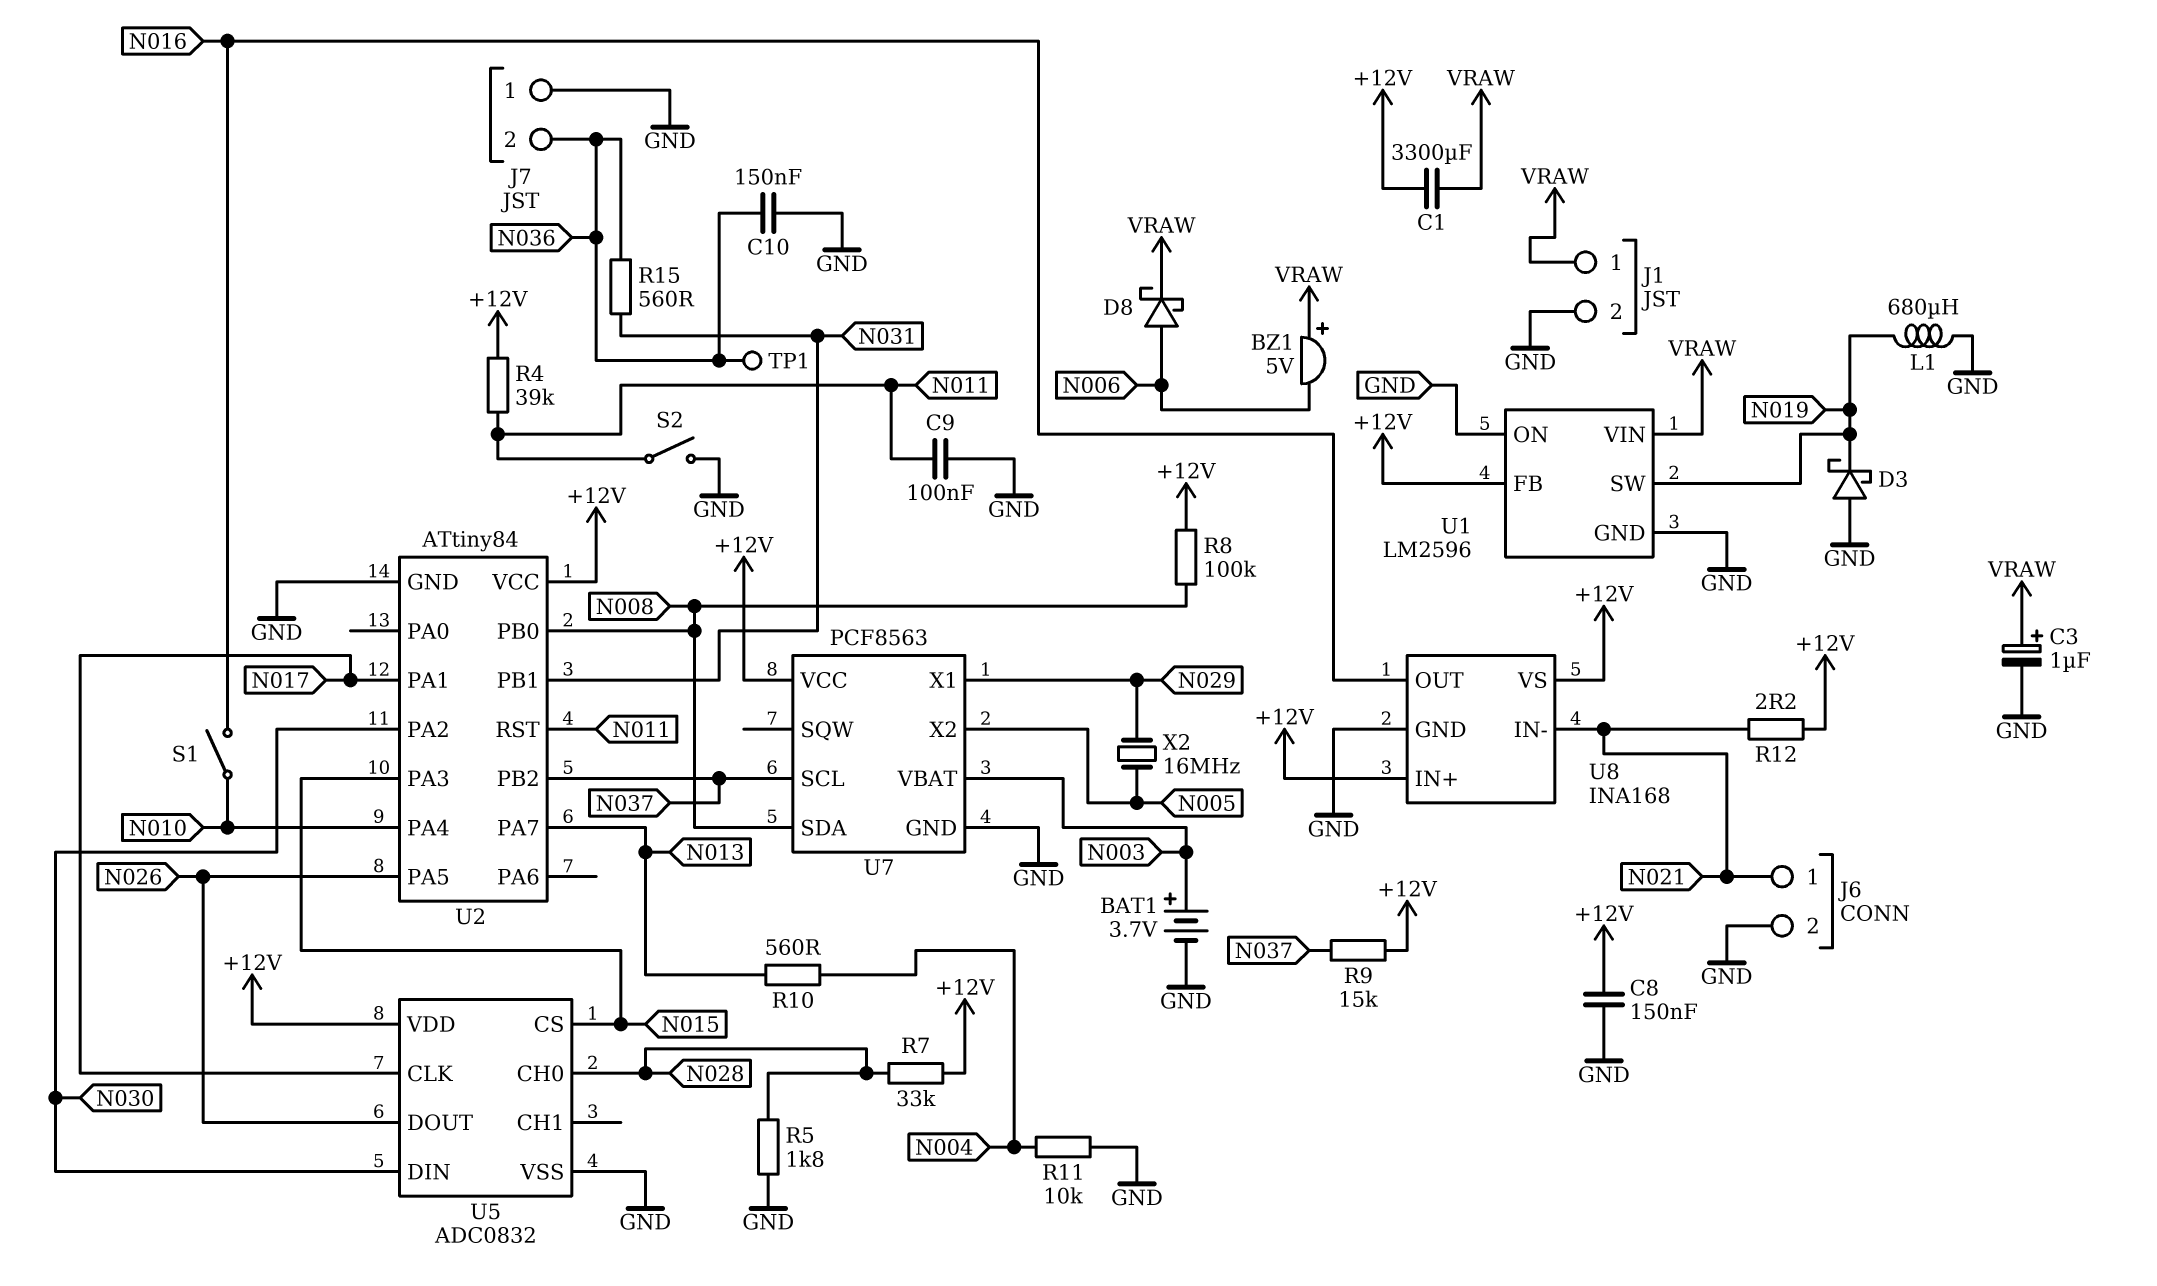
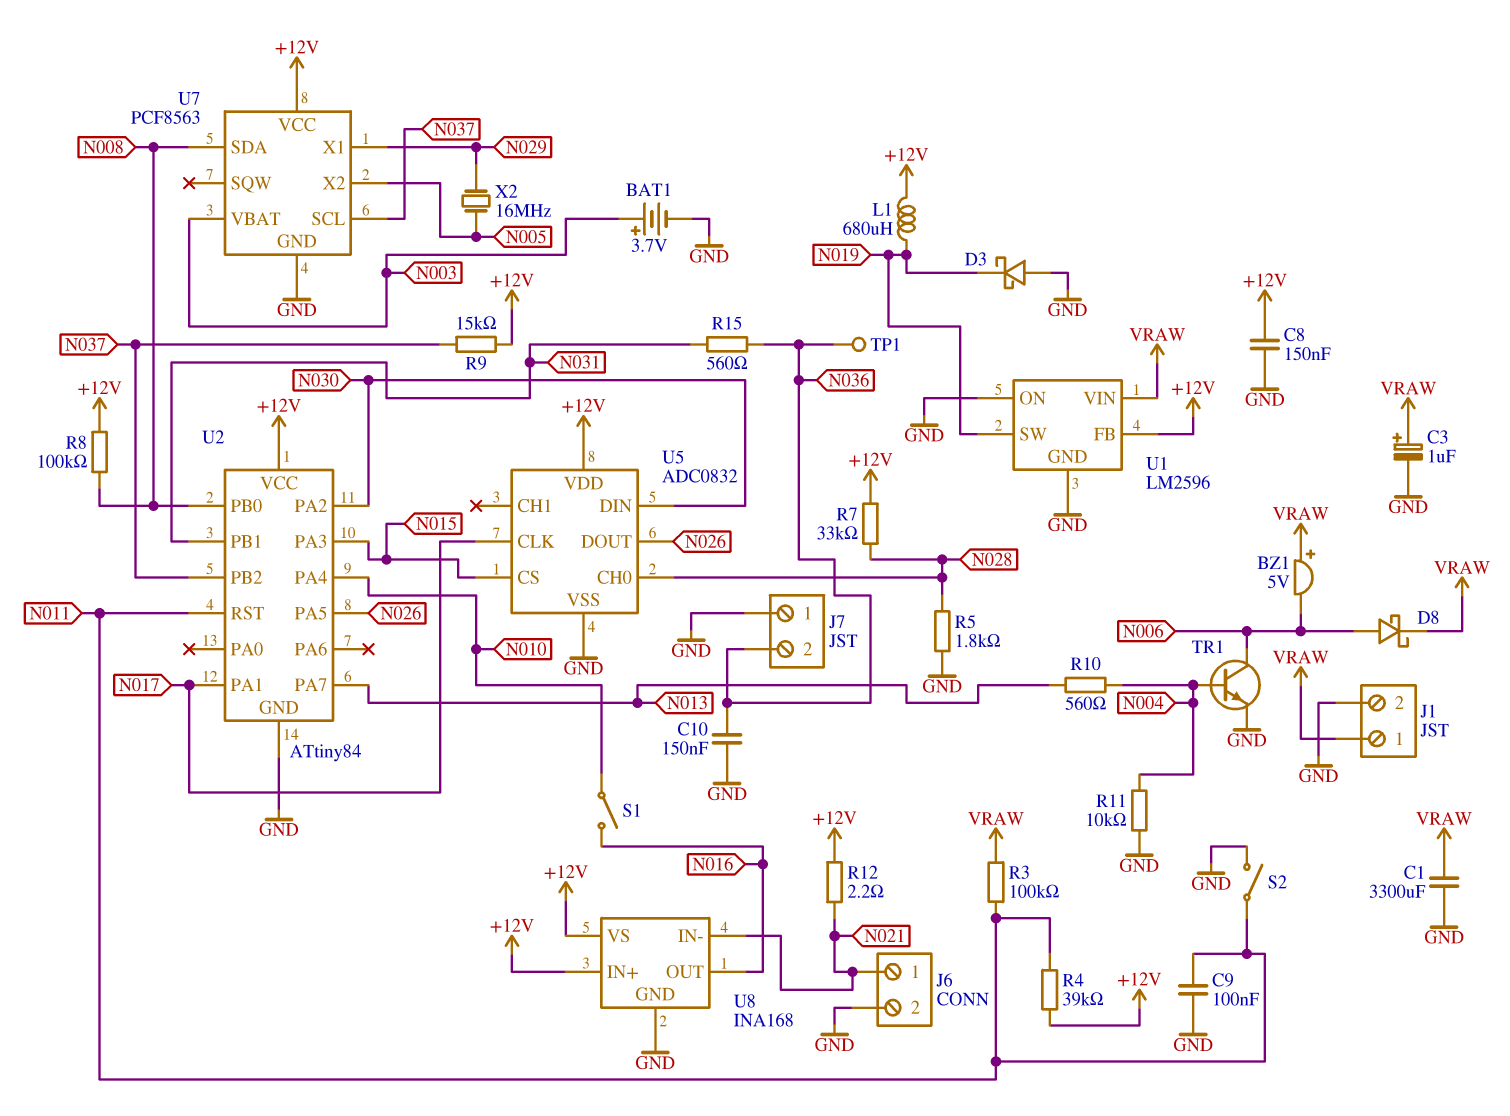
C1: 3300uF (+12V, VRAW) -> 3300uF (GND, VRAW)
L1: 680uH (GND, N019) -> 680uH (+12V, N019)
R3: none -> 100k (N011, VRAW)
TR1: none -> NPN (B N004, C N006, E GND)

